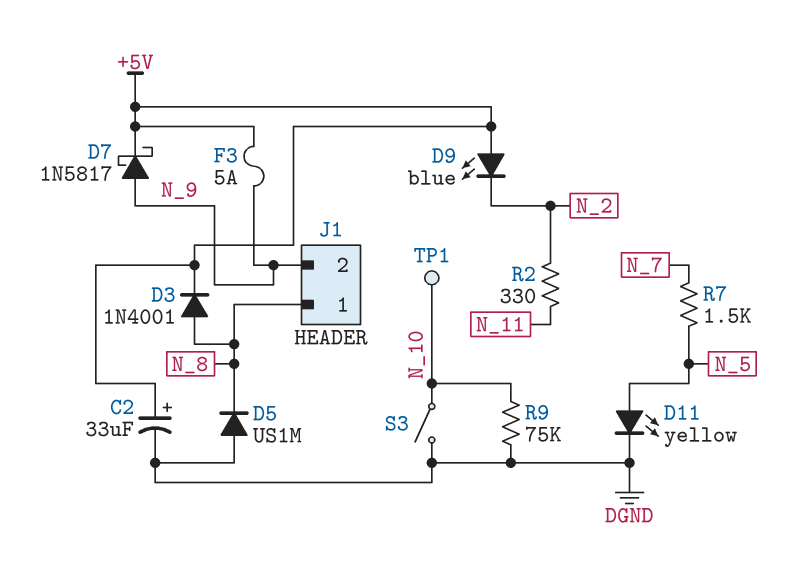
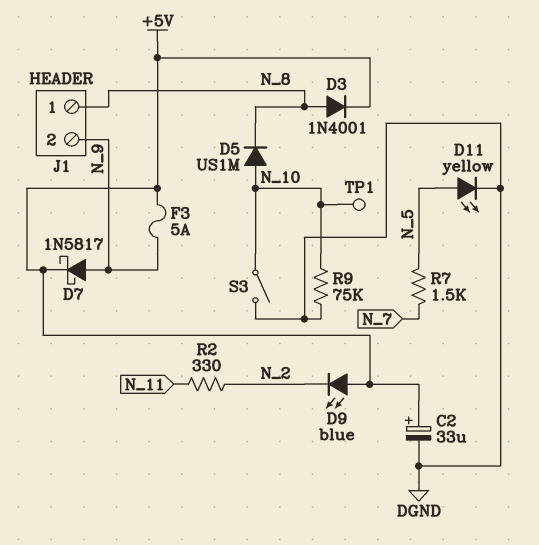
D5: diode US1M (A DGND, K N_8) -> diode US1M (A N_10, K N_8)

